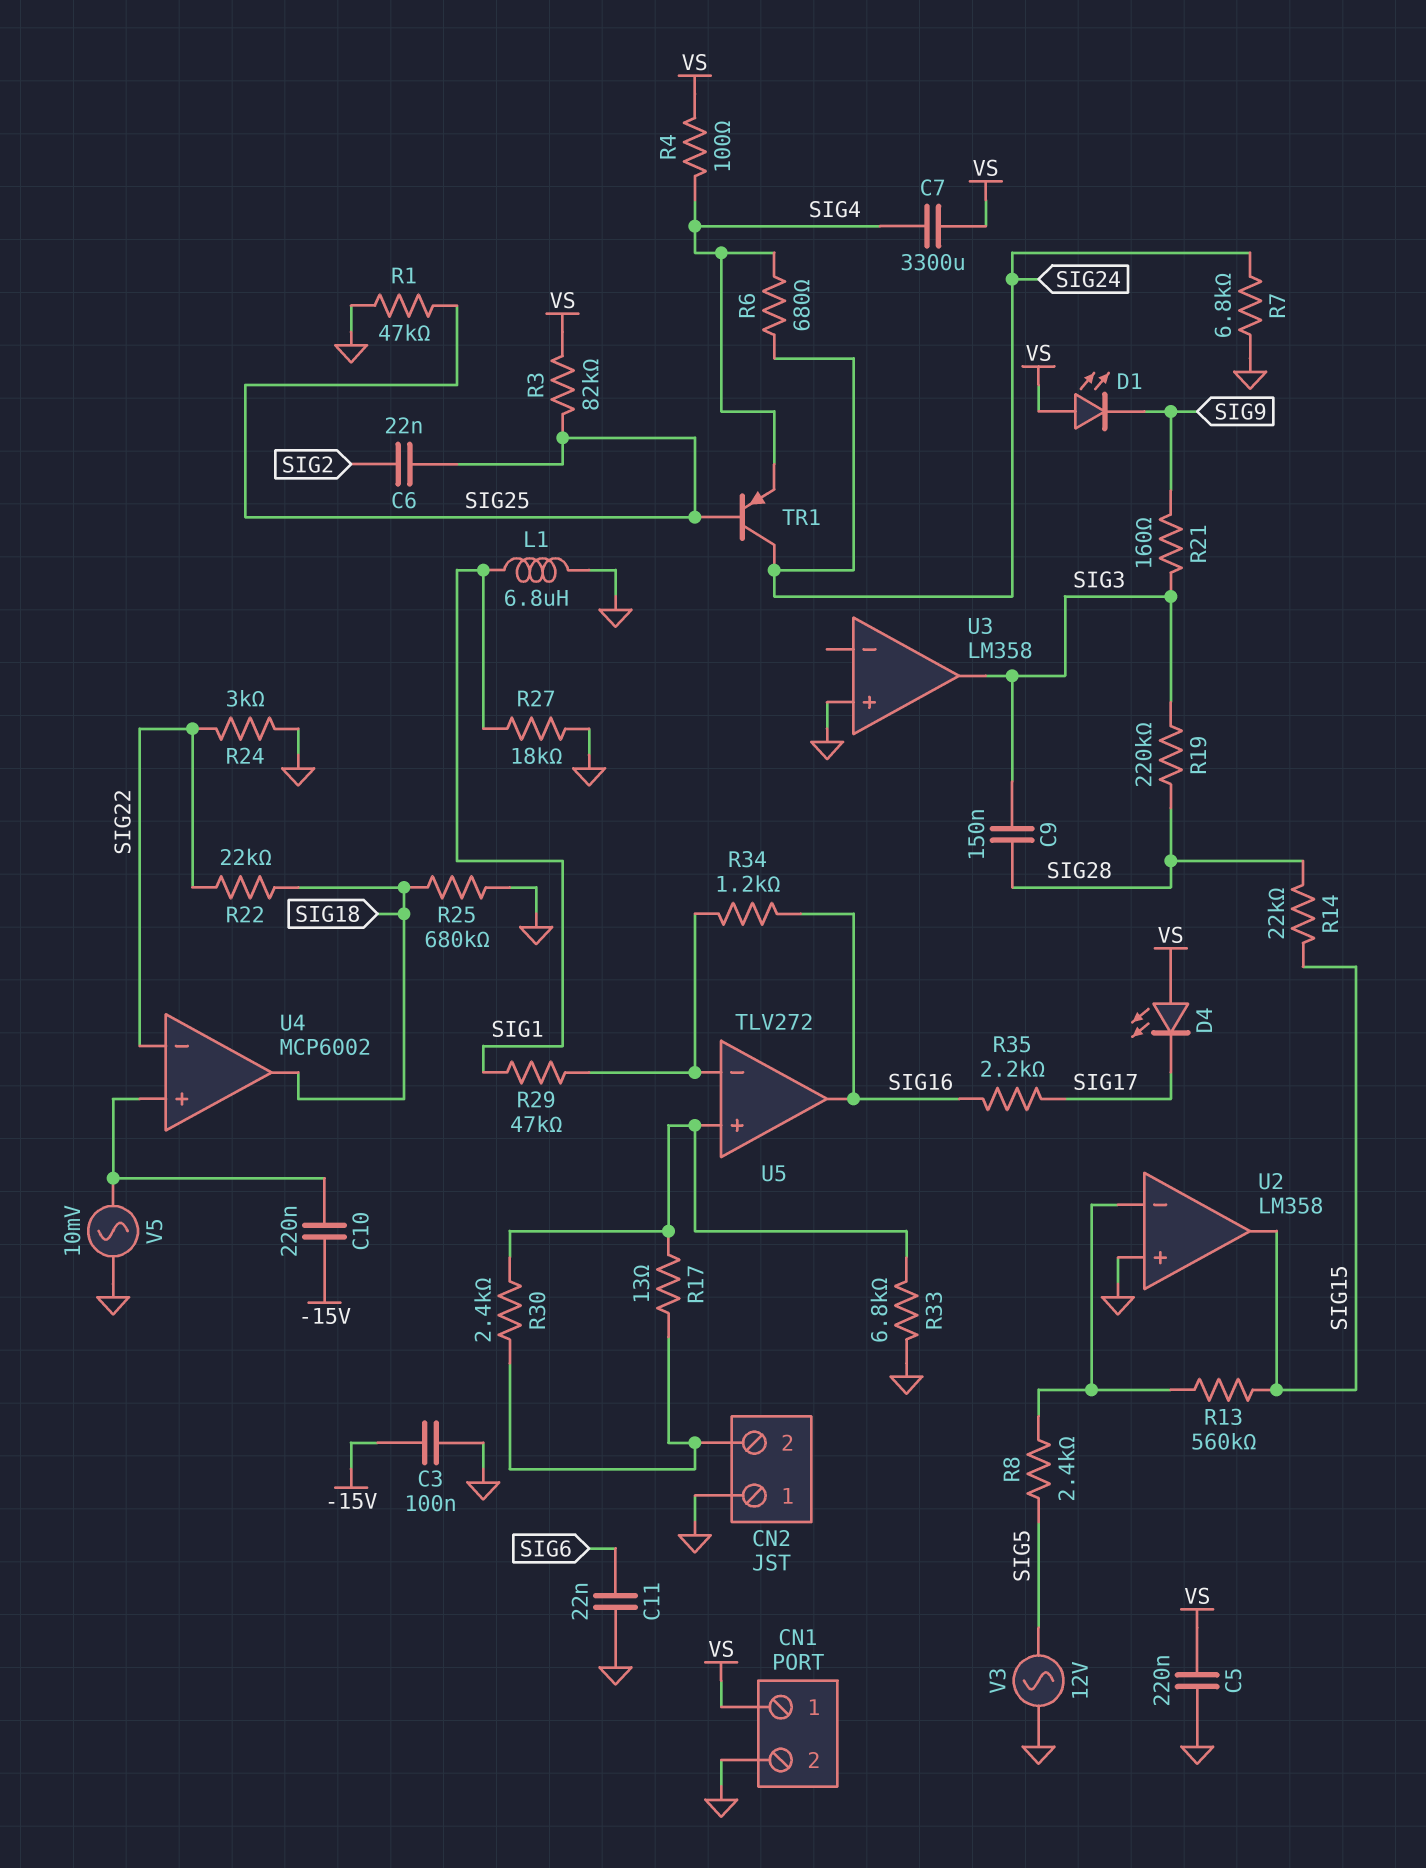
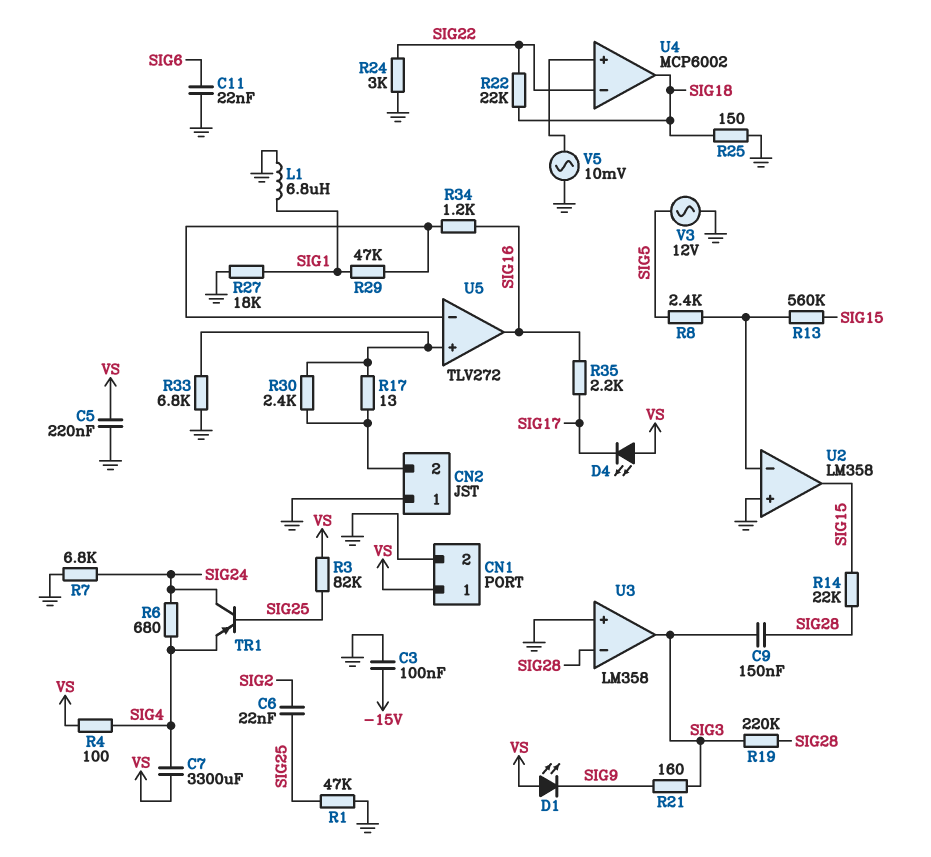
C10: 220nF (-15V, U4/in+) -> none
R25: 680k (GND, SIG18) -> 150 (GND, SIG18)
U3 pin in-: none -> SIG28

